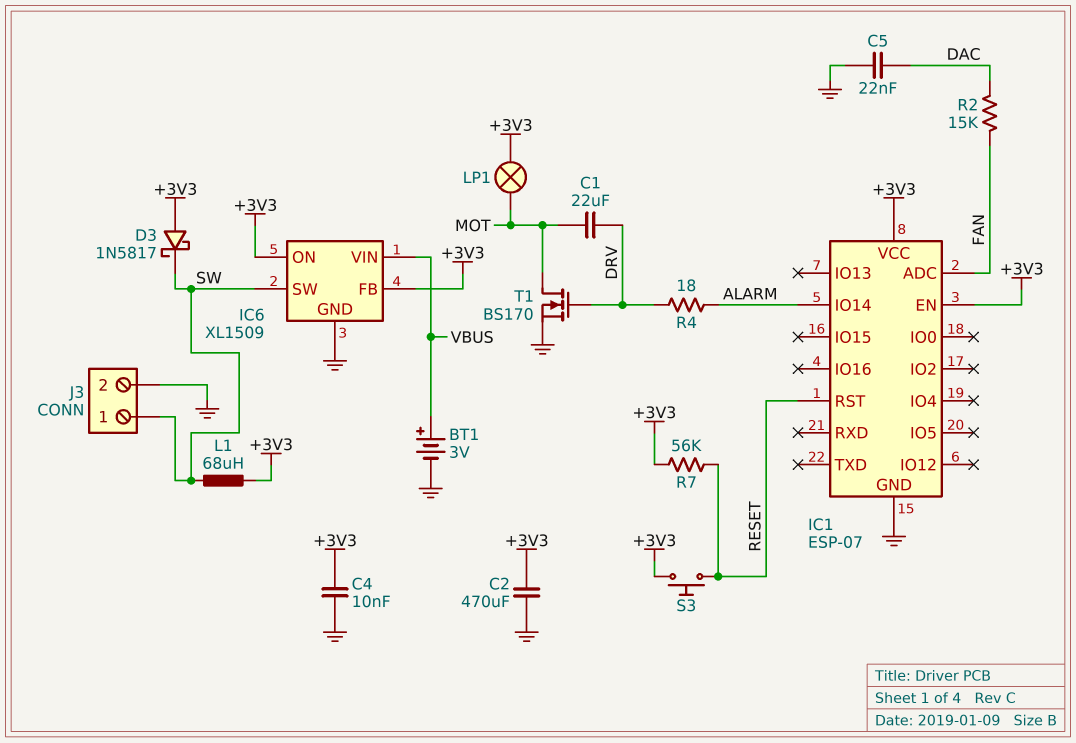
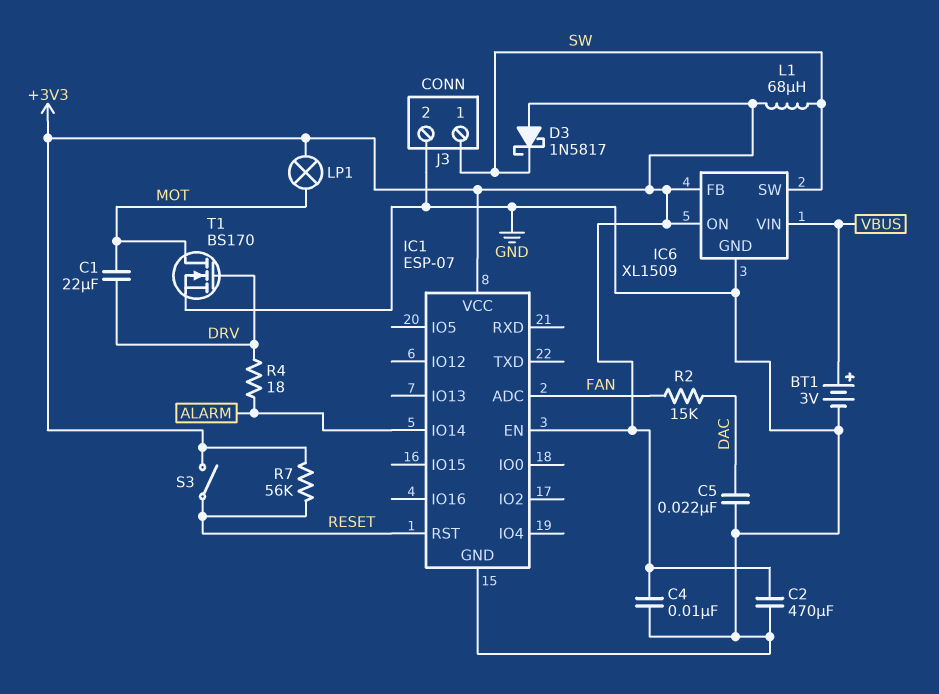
S3: button (+3V3, RESET) -> switch (+3V3, RESET)

